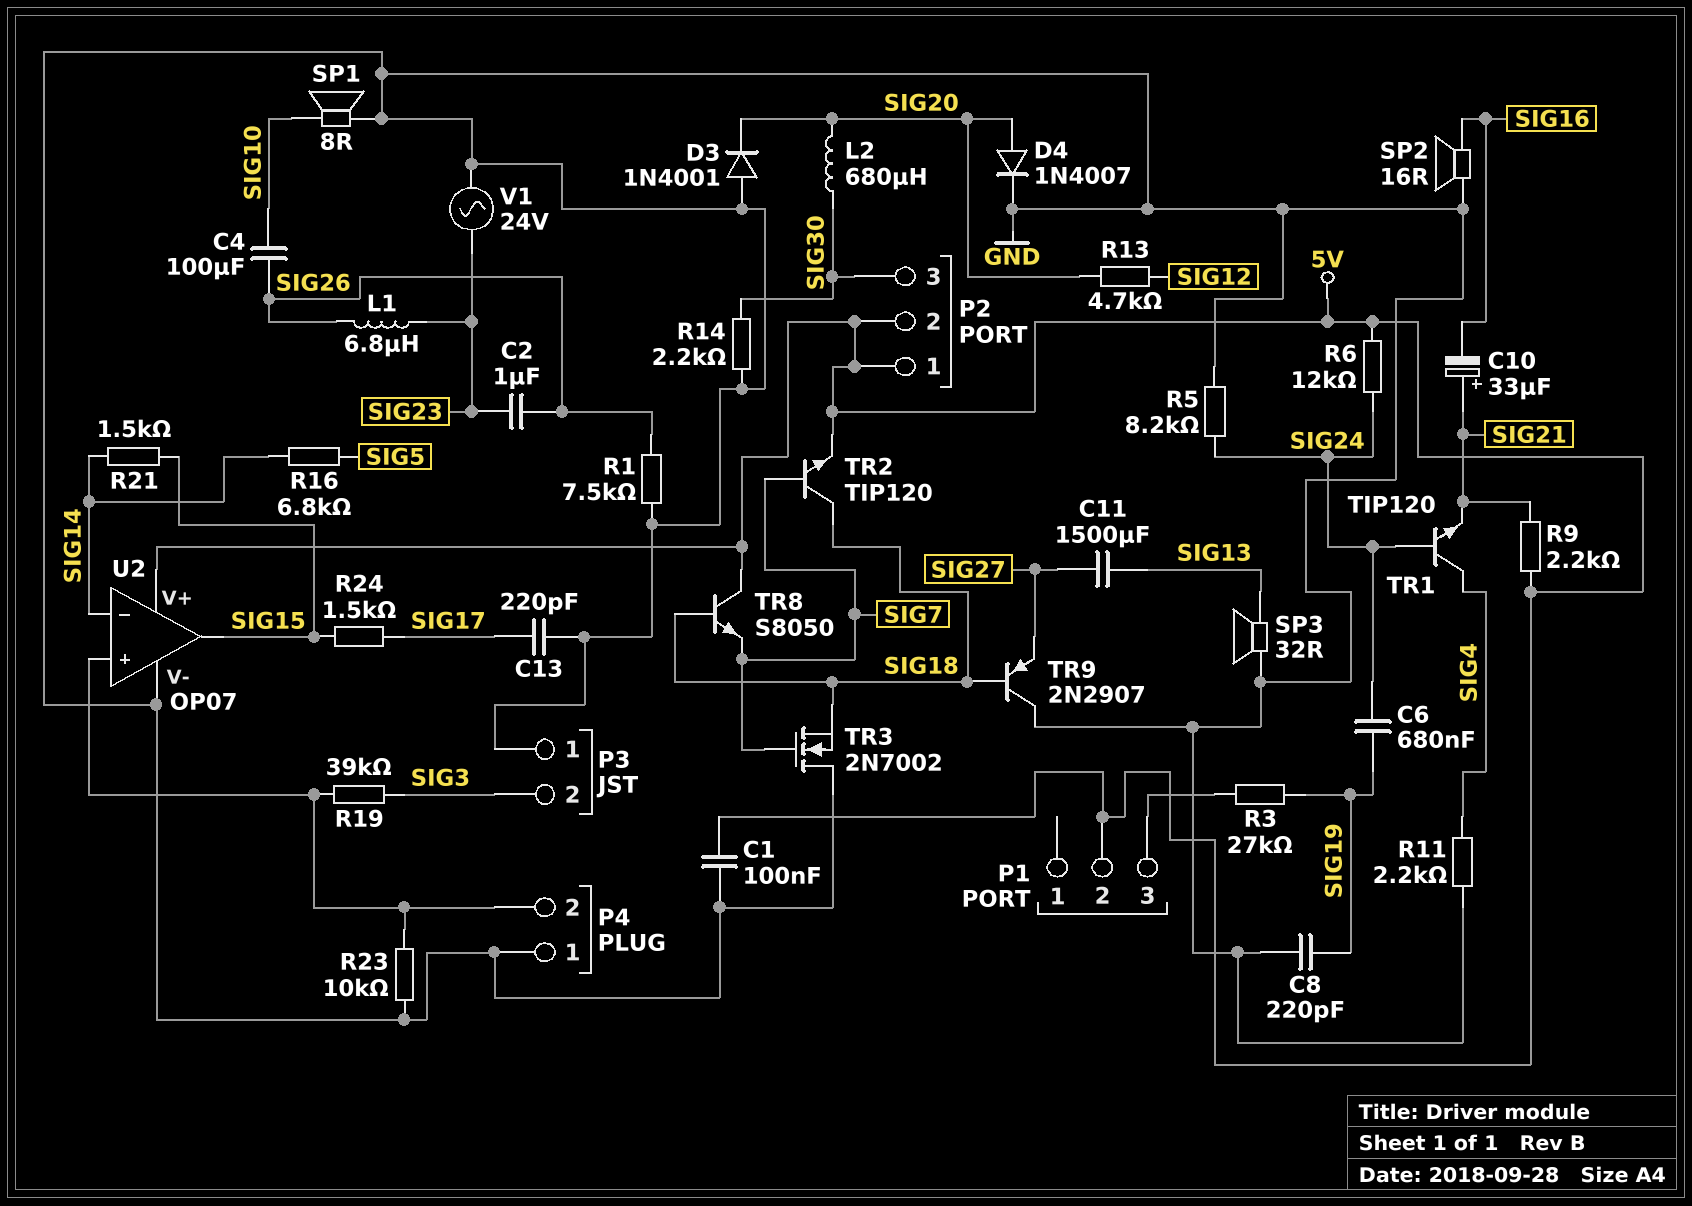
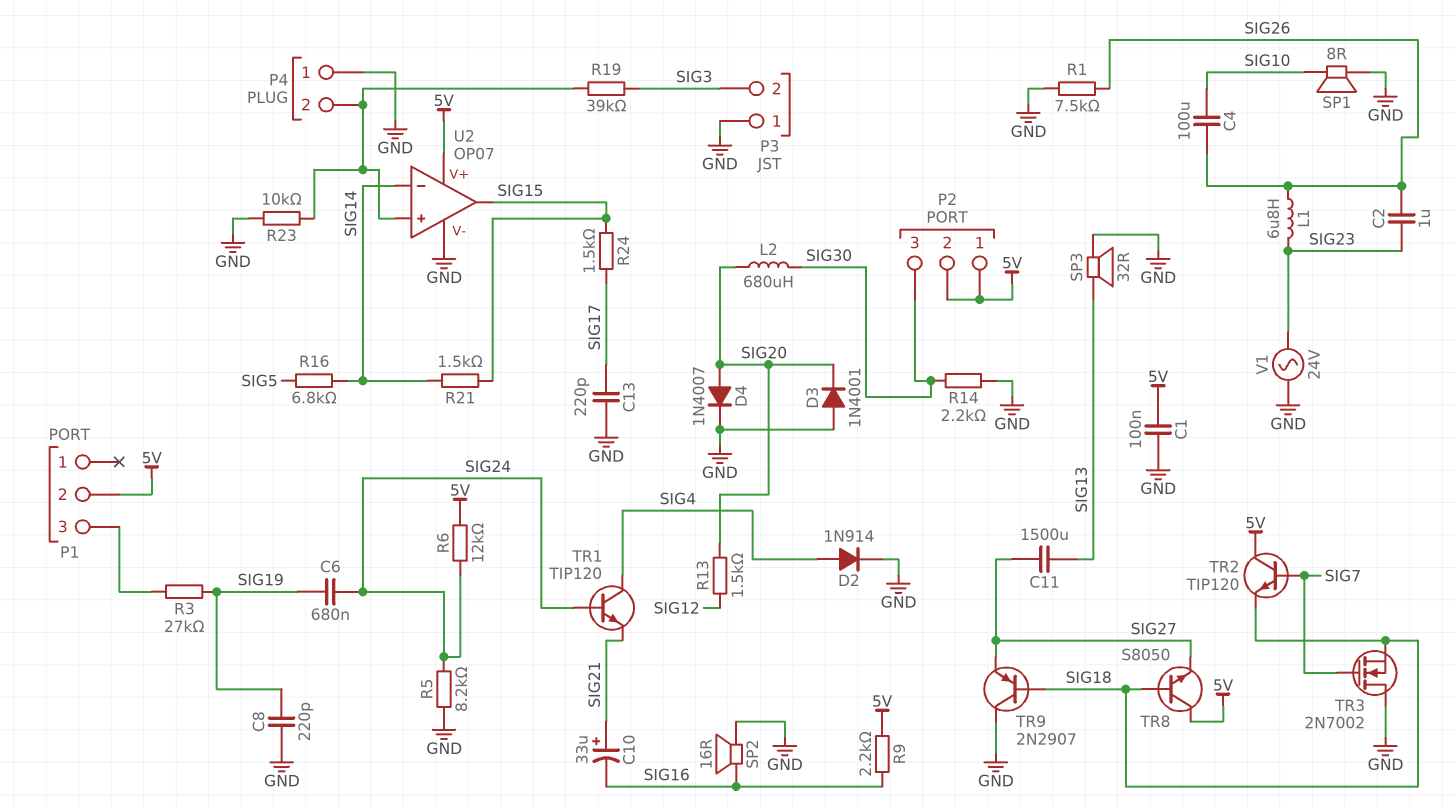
D2: none -> diode 1N914 (A SIG4, K GND)
R9: 2.2k (5V, SIG21) -> 2.2k (5V, SIG16)
R11: 2.2k (GND, SIG4) -> none
R13: 4.7k (SIG12, SIG20) -> 1.5k (SIG12, SIG20)
TR2: NPN TIP120 (B SIG7, C SIG18, E 5V) -> NPN TIP120 (B SIG7, C 5V, E SIG18)
TR8: NPN S8050 (B SIG18, C 5V, E SIG7) -> NPN S8050 (B SIG18, C 5V, E SIG27)

